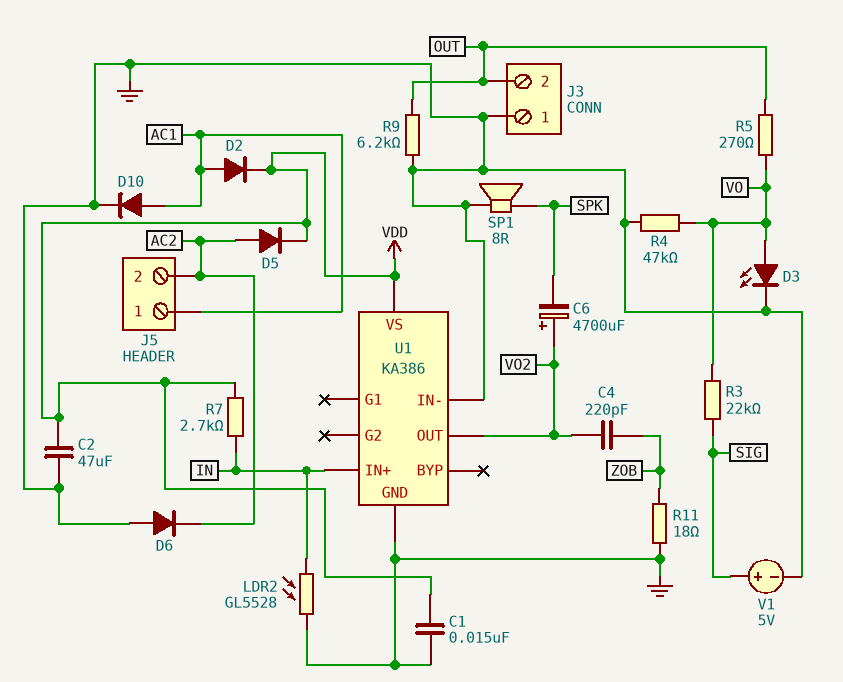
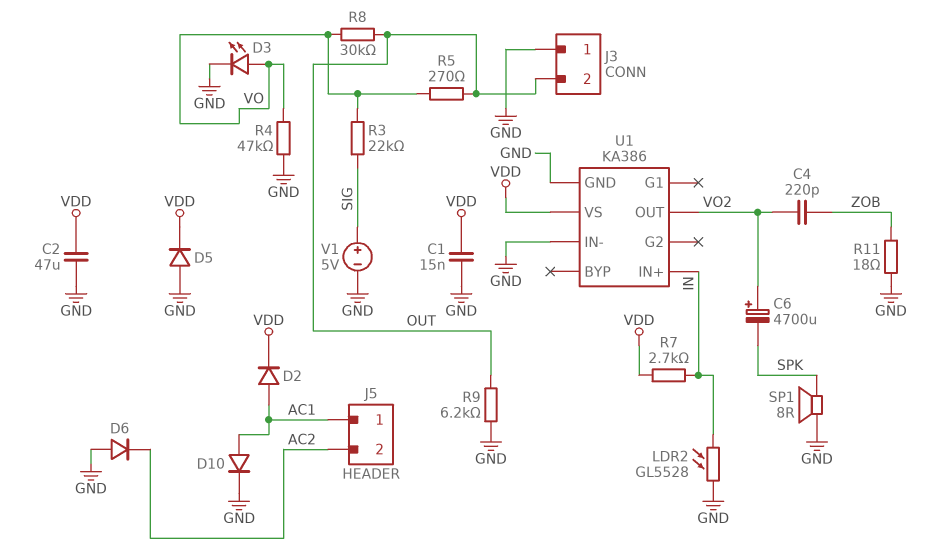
D5: diode (A AC2, K VDD) -> diode (A GND, K VDD)
R8: none -> 30k (OUT, VO)

